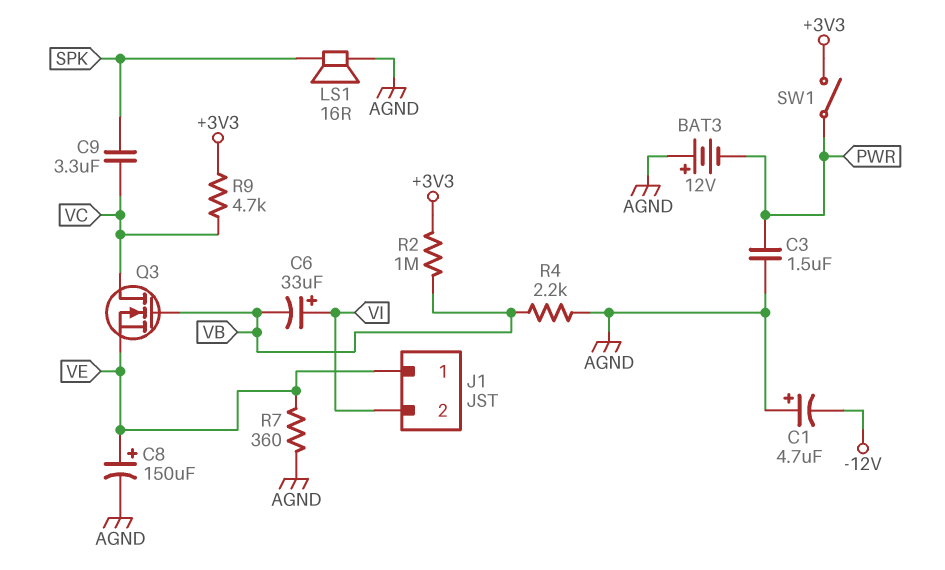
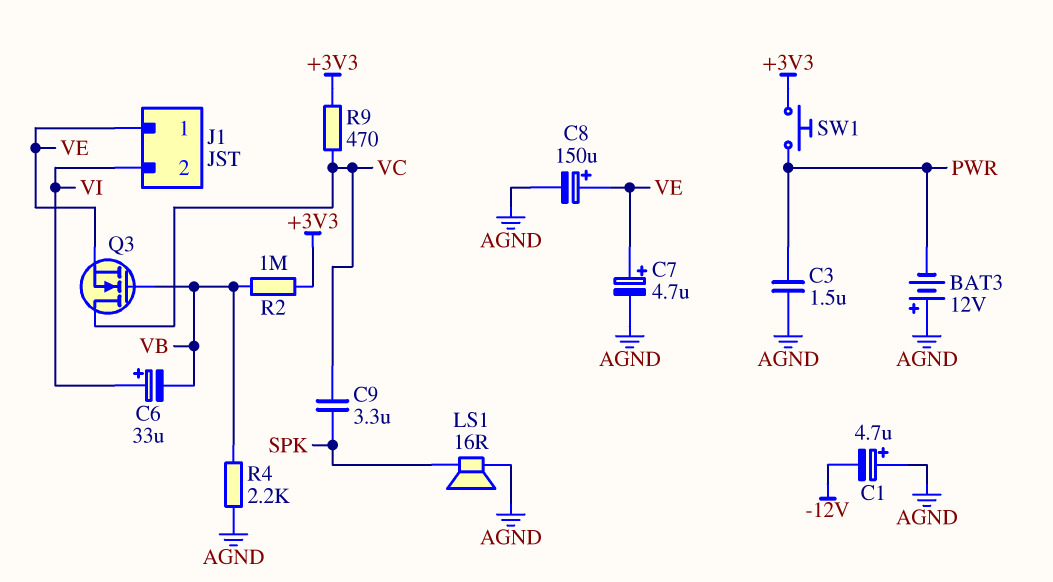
C7: none -> 4.7uF (plus VE, minus AGND)
R7: 360 (AGND, VE) -> none
R9: 4.7k (+3V3, VC) -> 470 (+3V3, VC)
SW1: switch (+3V3, PWR) -> button (+3V3, PWR)

